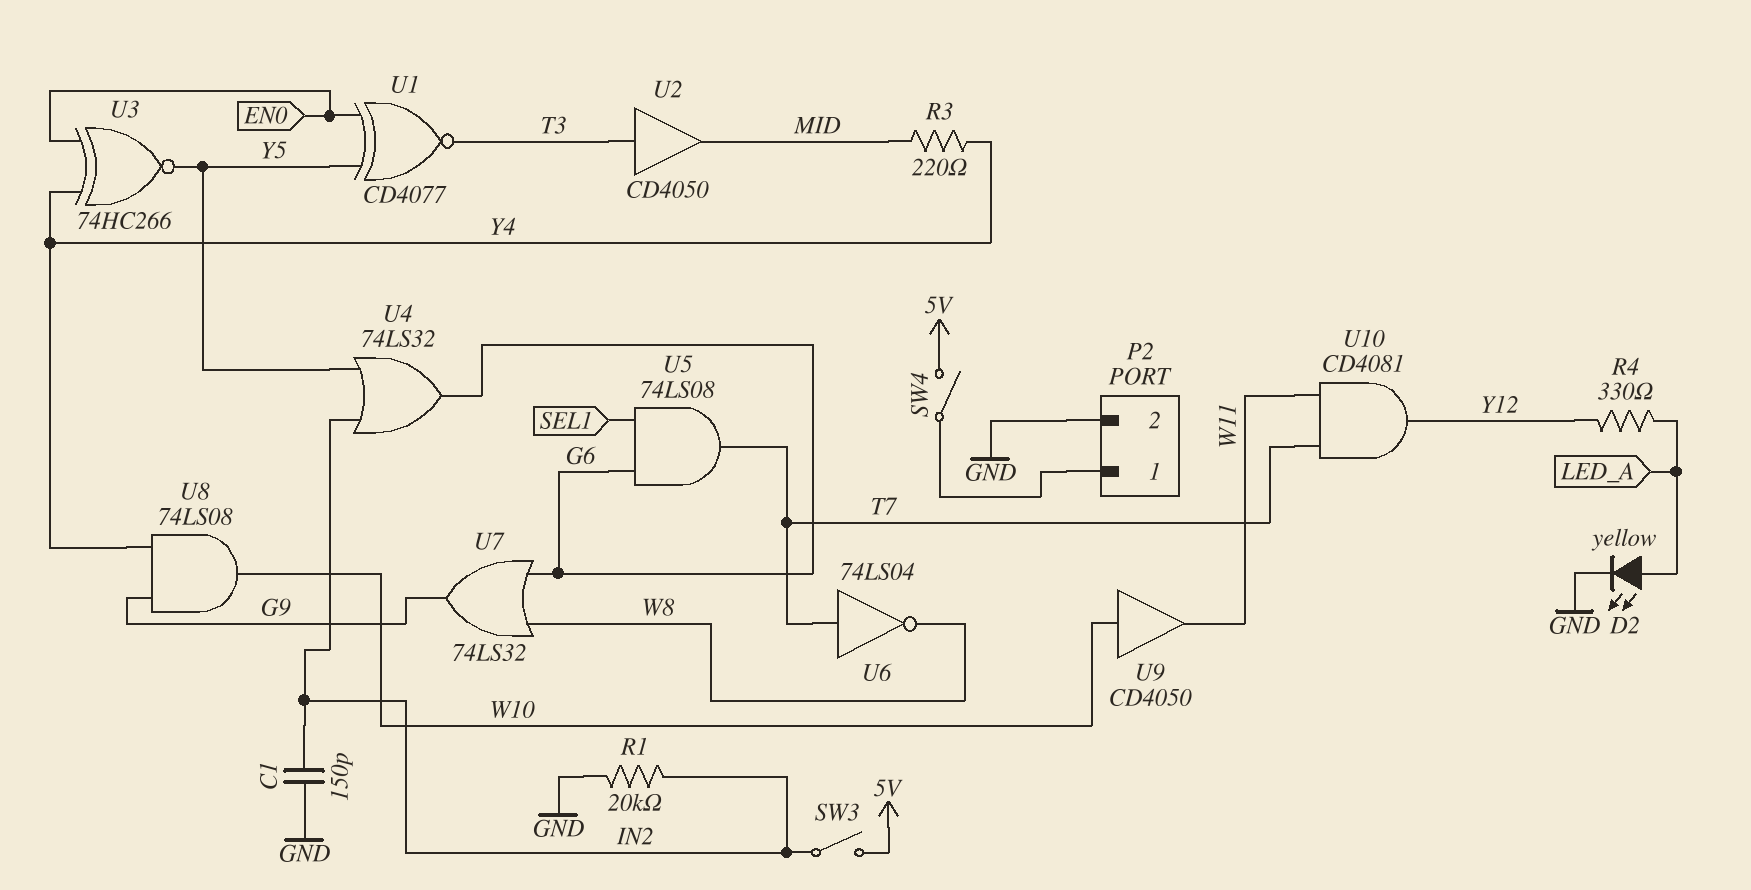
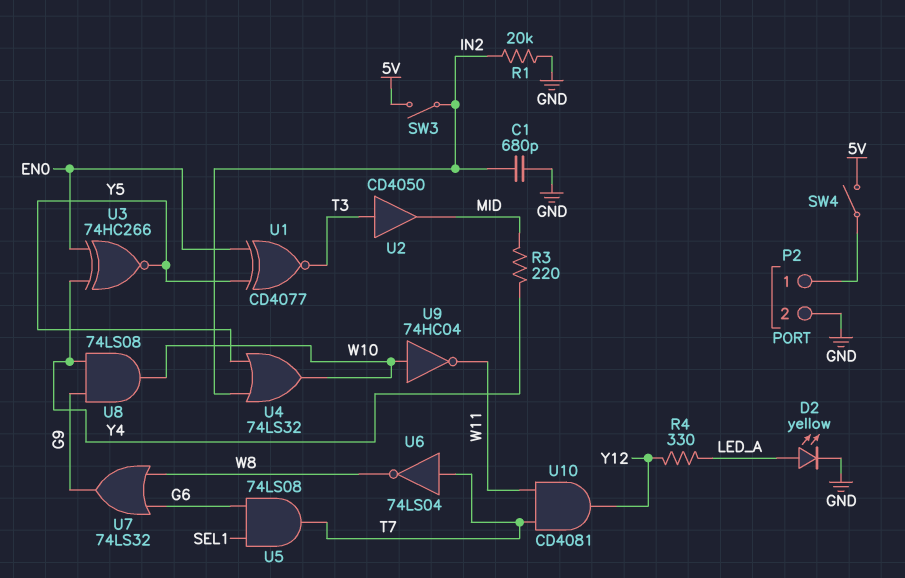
C1: 150pF (GND, IN2) -> 680pF (GND, IN2)
U4: OR 74LS32 (in IN2, in Y5, out G6) -> OR 74LS32 (in IN2, in Y5, out W10)
U9: buffer CD4050 (in W10, out W11) -> NOT 74HC04 (in W10, out W11)

